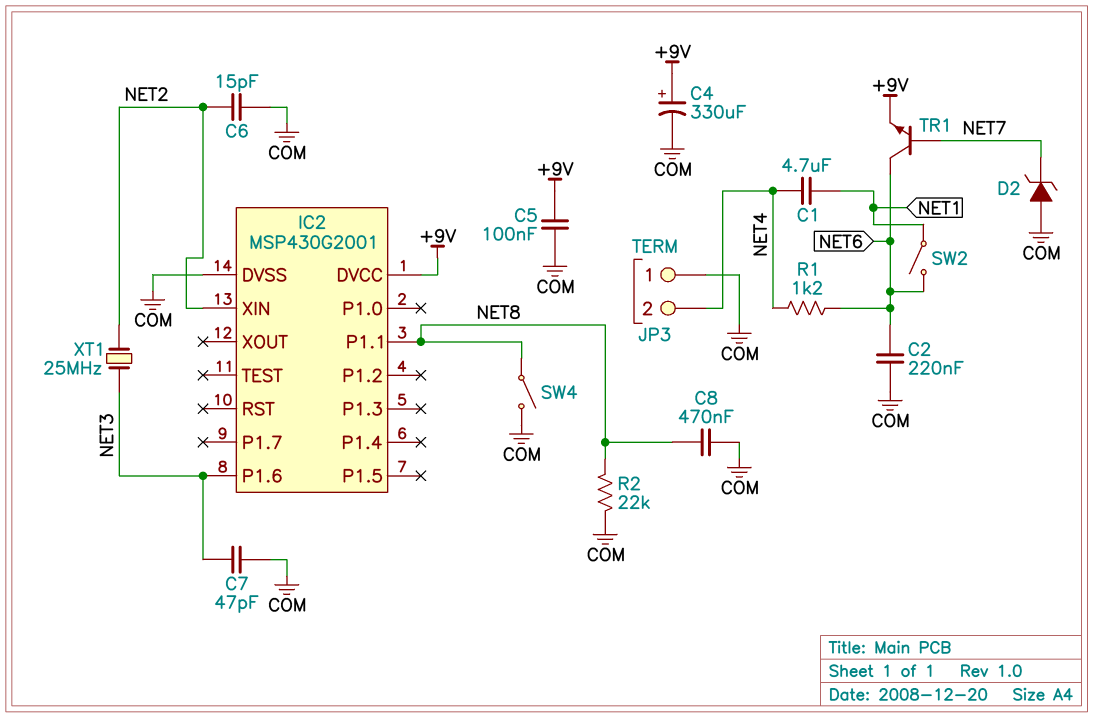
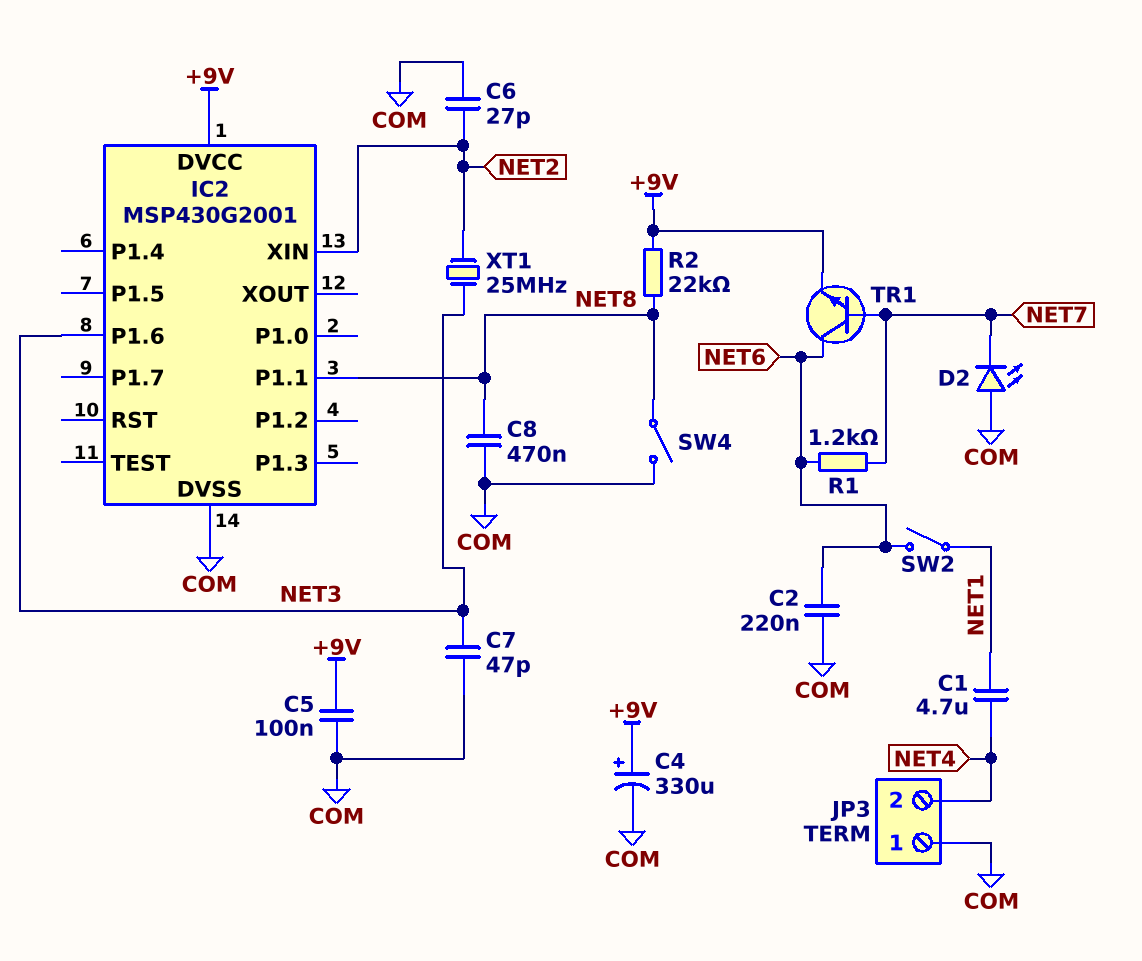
C6: 15pF (COM, NET2) -> 27pF (COM, NET2)
D2: zener (A COM, K NET7) -> LED (A COM, K NET7)
R1: 1.2k (NET4, NET6) -> 1.2k (NET6, NET7)
R2: 22k (COM, NET8) -> 22k (+9V, NET8)

